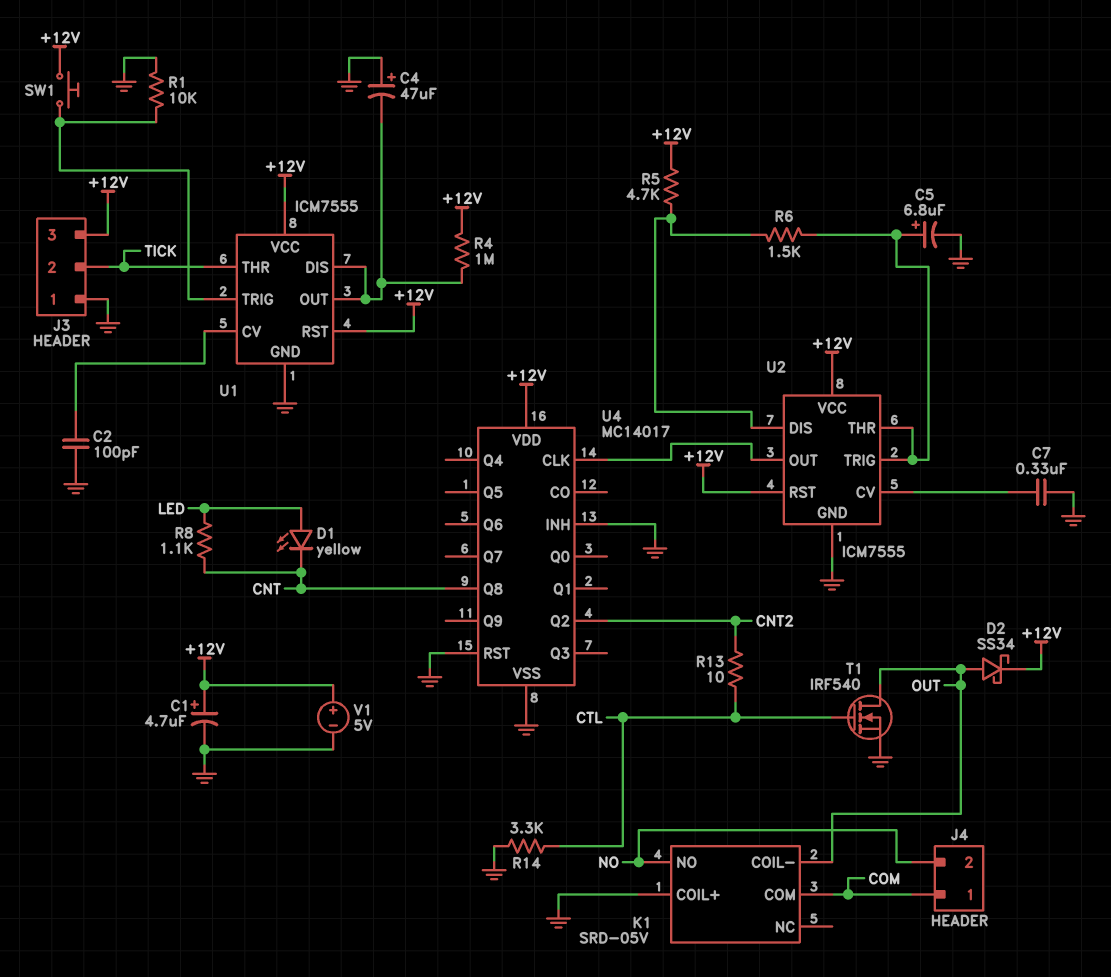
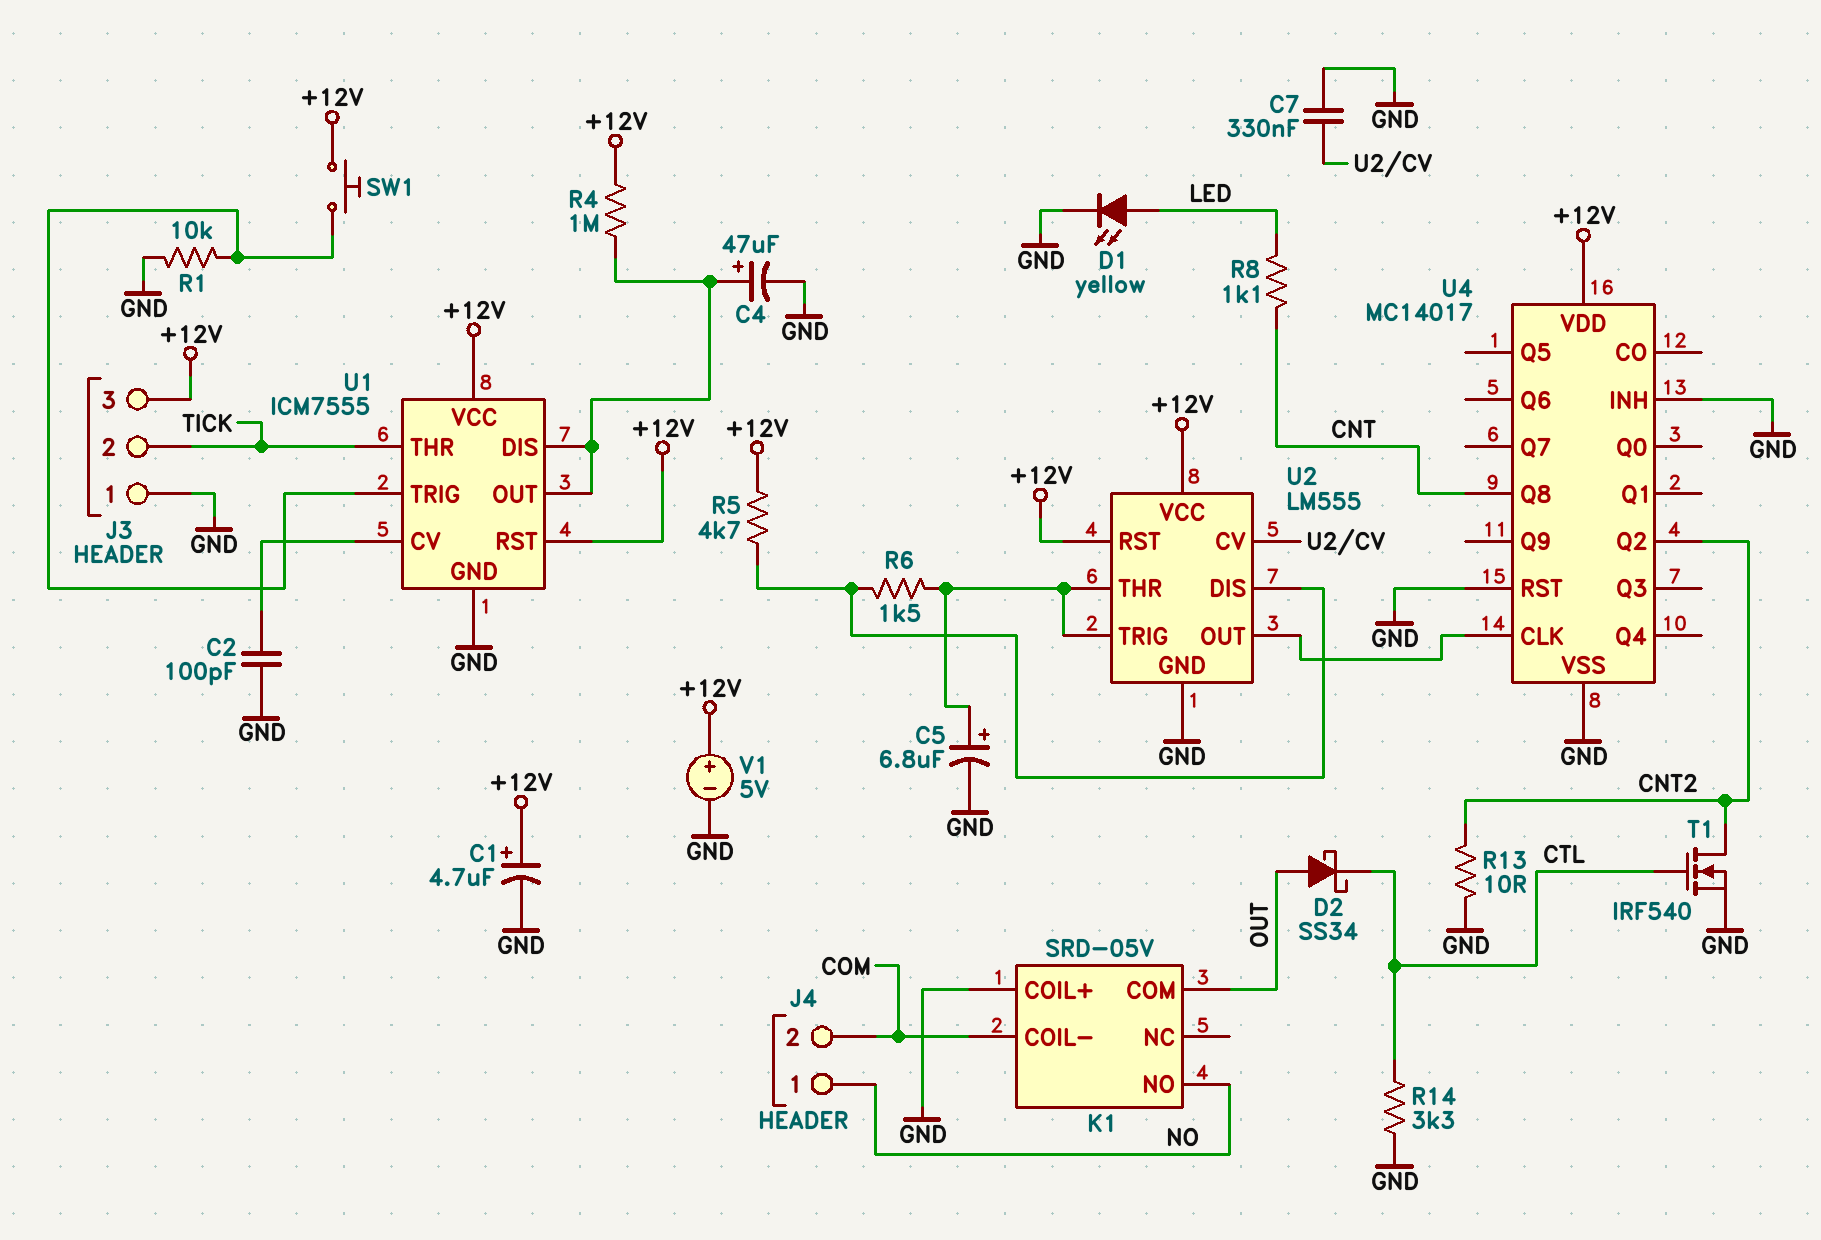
C4: 47uF (plus GND, minus U1/DIS) -> 47uF (plus U1/DIS, minus GND)
D1: LED yellow (A LED, K CNT) -> LED yellow (A LED, K GND)
D2: schottky SS34 (A OUT, K +12V) -> schottky SS34 (A OUT, K CTL)
J4 pin 1: COM -> NO
J4 pin 2: NO -> COM
K1 pin COIL-: OUT -> COM
K1 pin COM: COM -> OUT
R13: 10 (CNT2, CTL) -> 10 (CNT2, GND)
T1: NMOS IRF540 (G CTL, D OUT, S GND) -> NMOS IRF540 (G CTL, D CNT2, S GND)
U2: ICM7555 -> LM555

